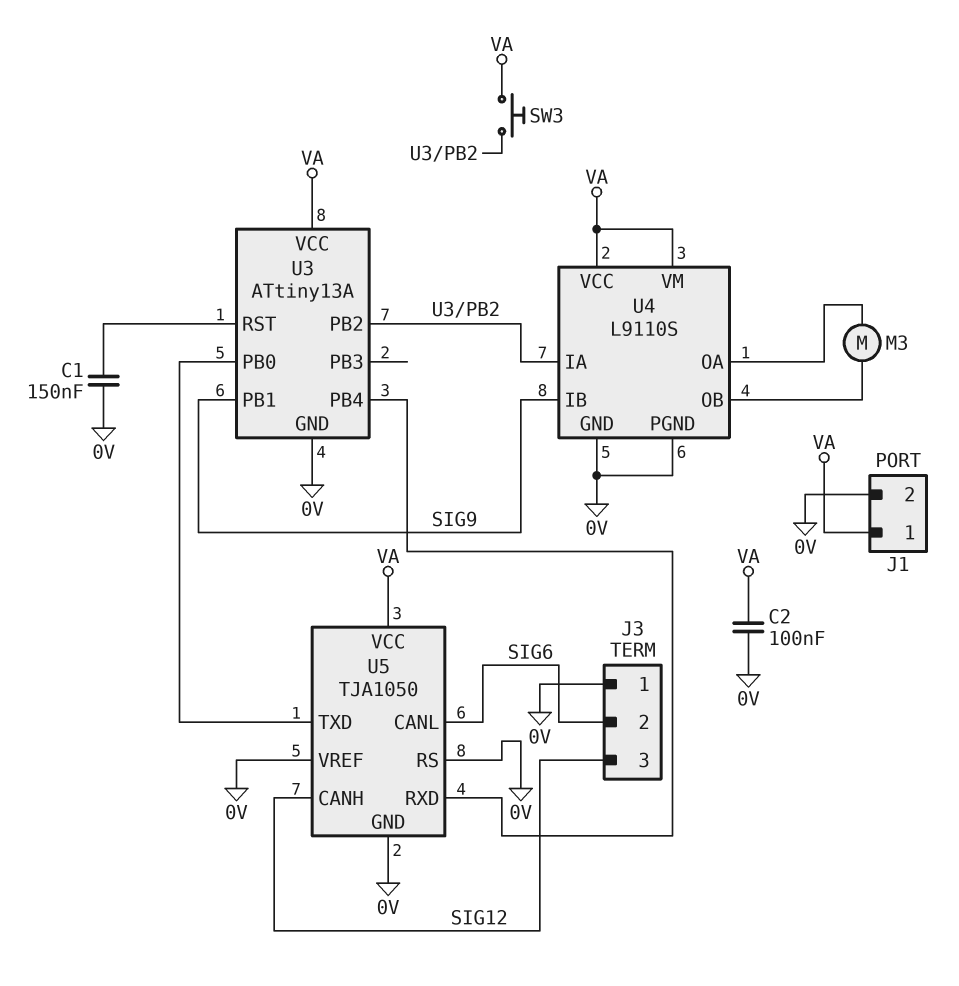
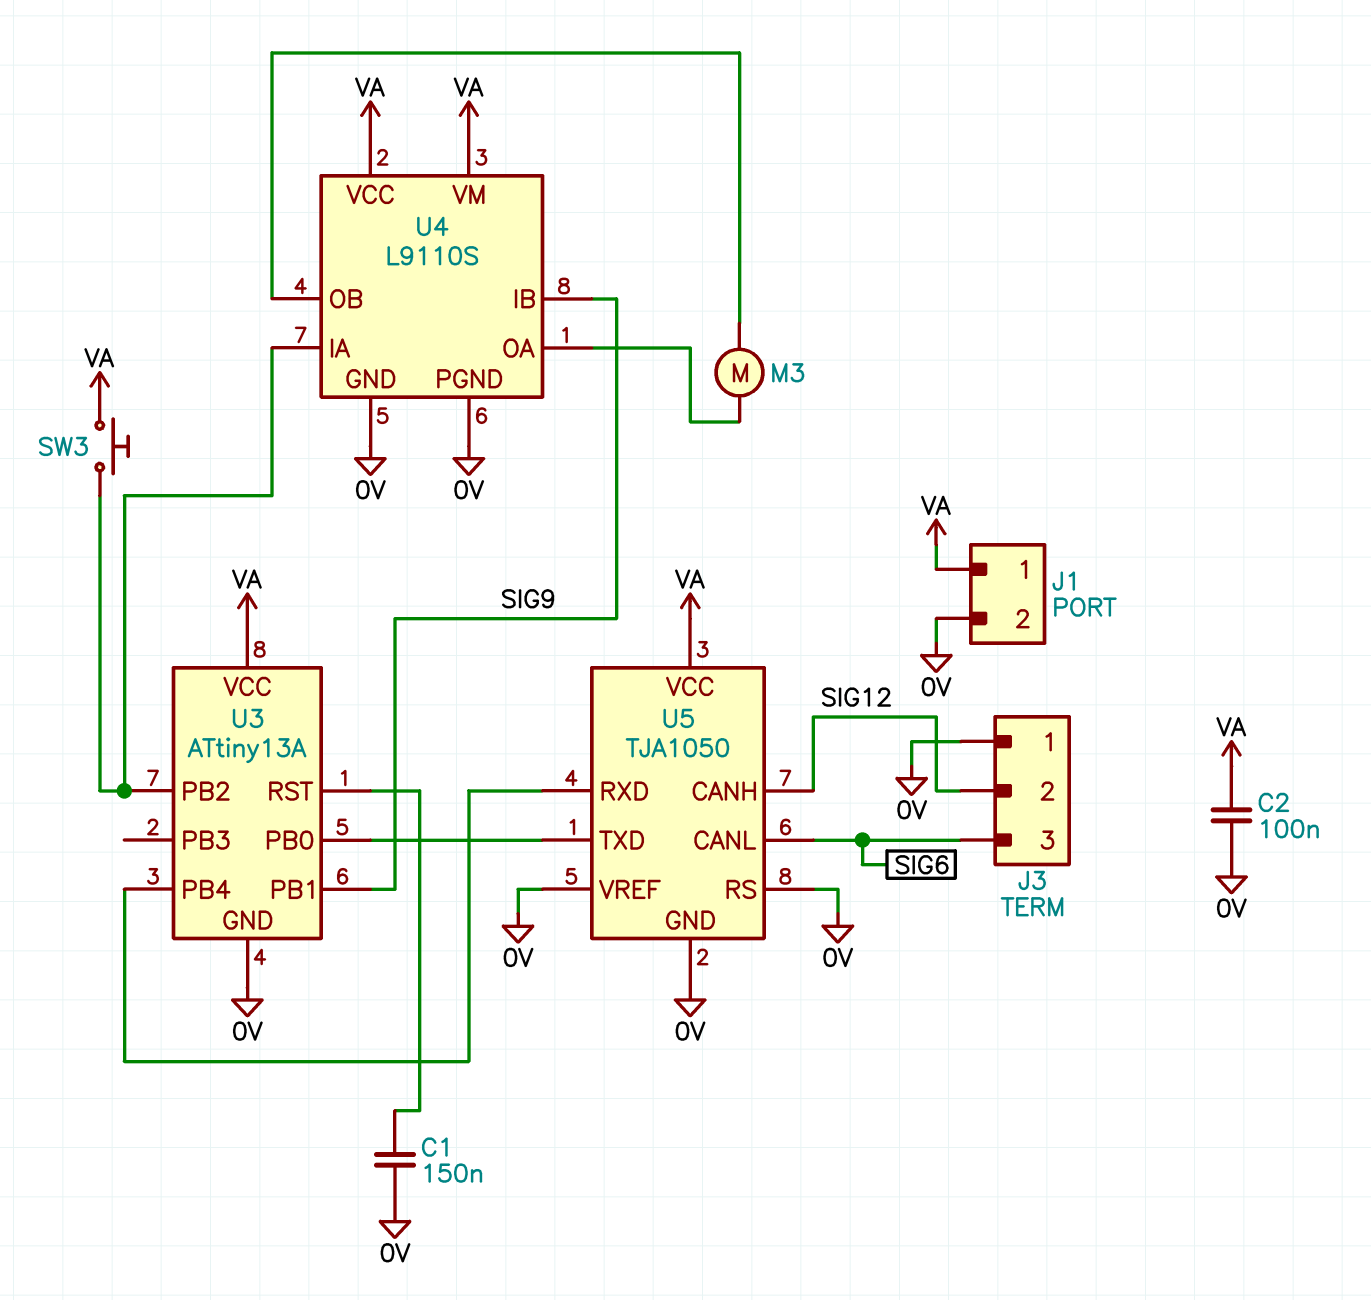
J3 pin 2: SIG6 -> SIG12
J3 pin 3: SIG12 -> SIG6

